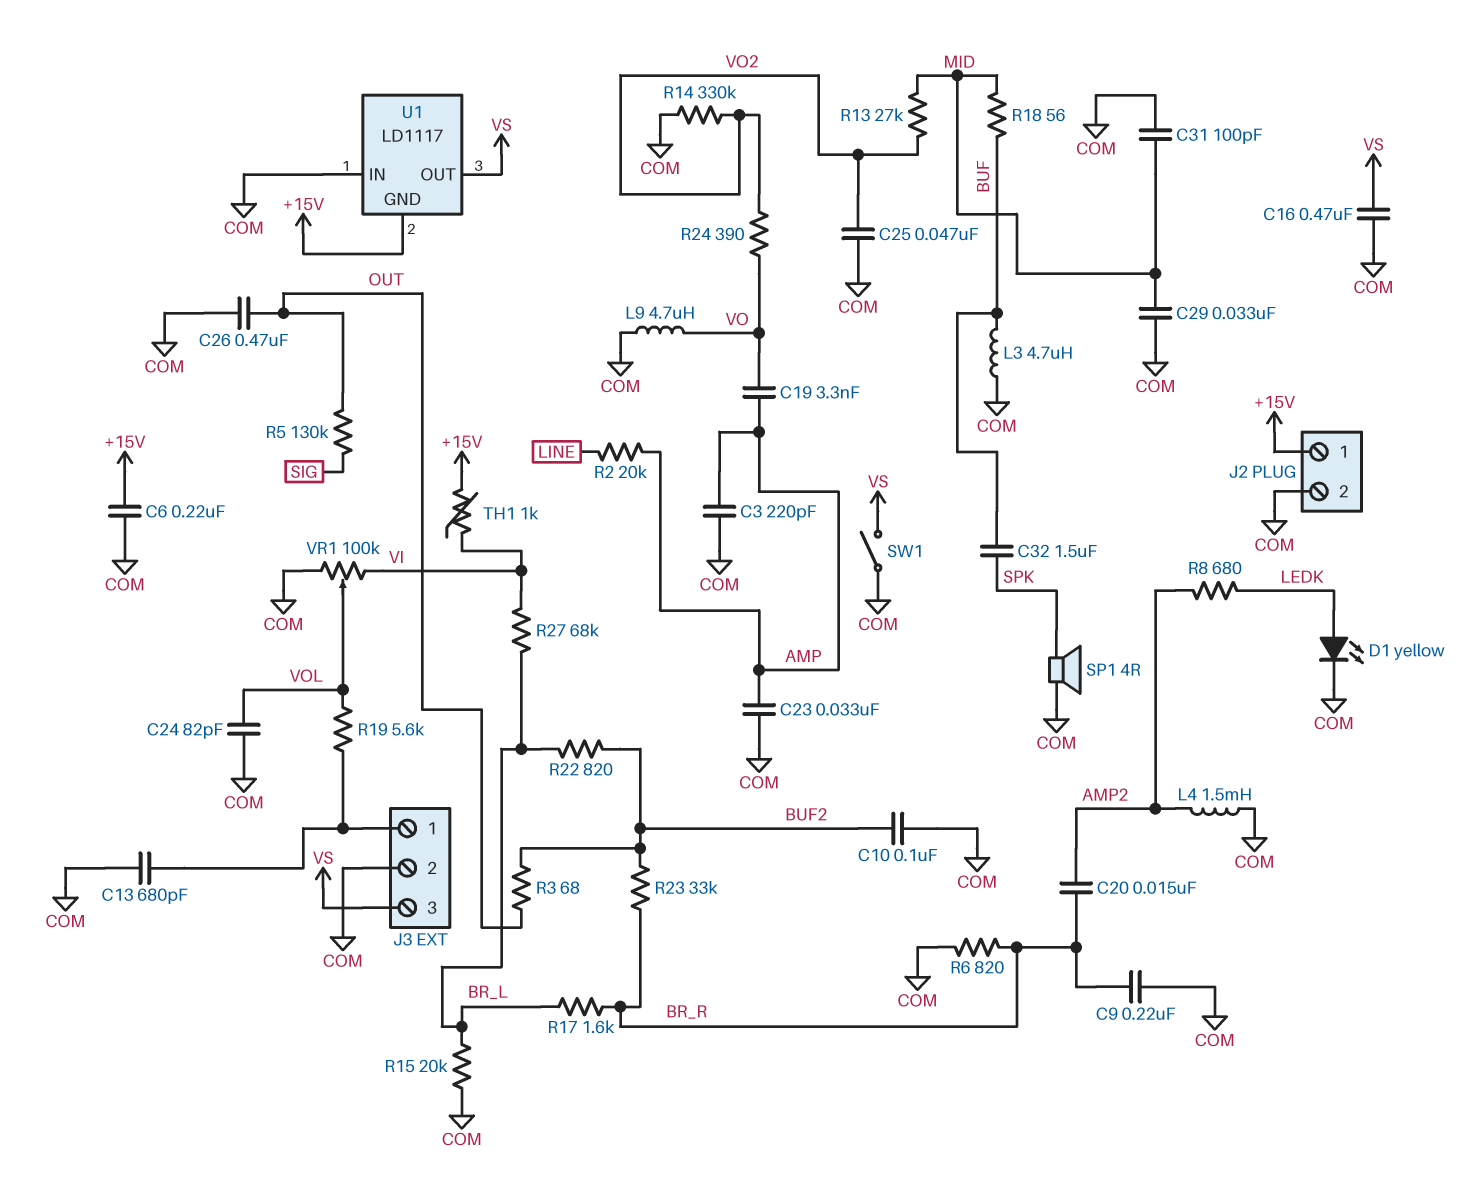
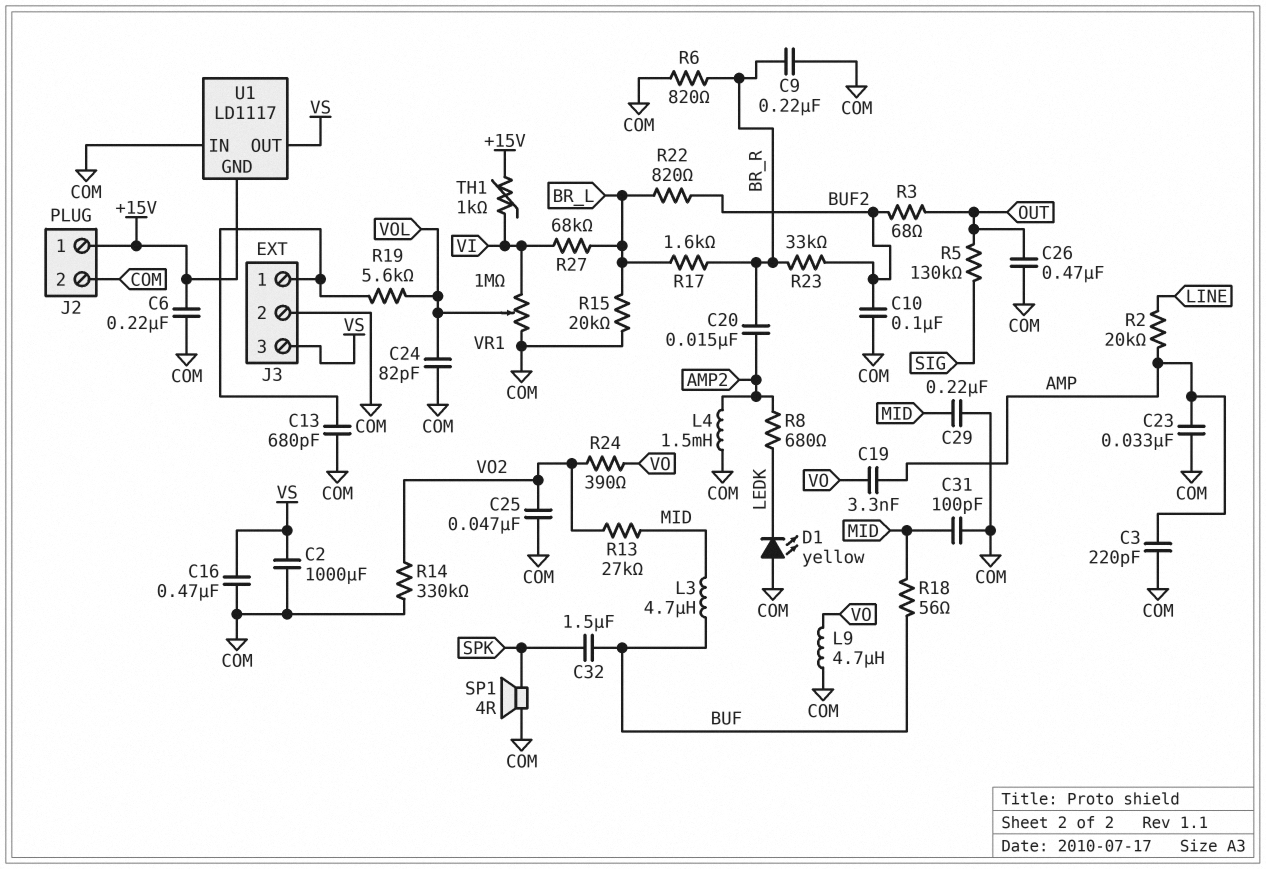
C2: none -> 1000uF (COM, VS)
C29: 33nF (COM, MID) -> 220nF (COM, MID)
D1: LED yellow (A LEDK, K COM) -> LED yellow (A COM, K LEDK)
L3: 4.7uH (BUF, COM) -> 4.7uH (BUF, MID)
SW1: switch (COM, VS) -> none
VR1: 100k (COM, VI, wiper VOL) -> 1M (COM, VI, wiper VOL)

